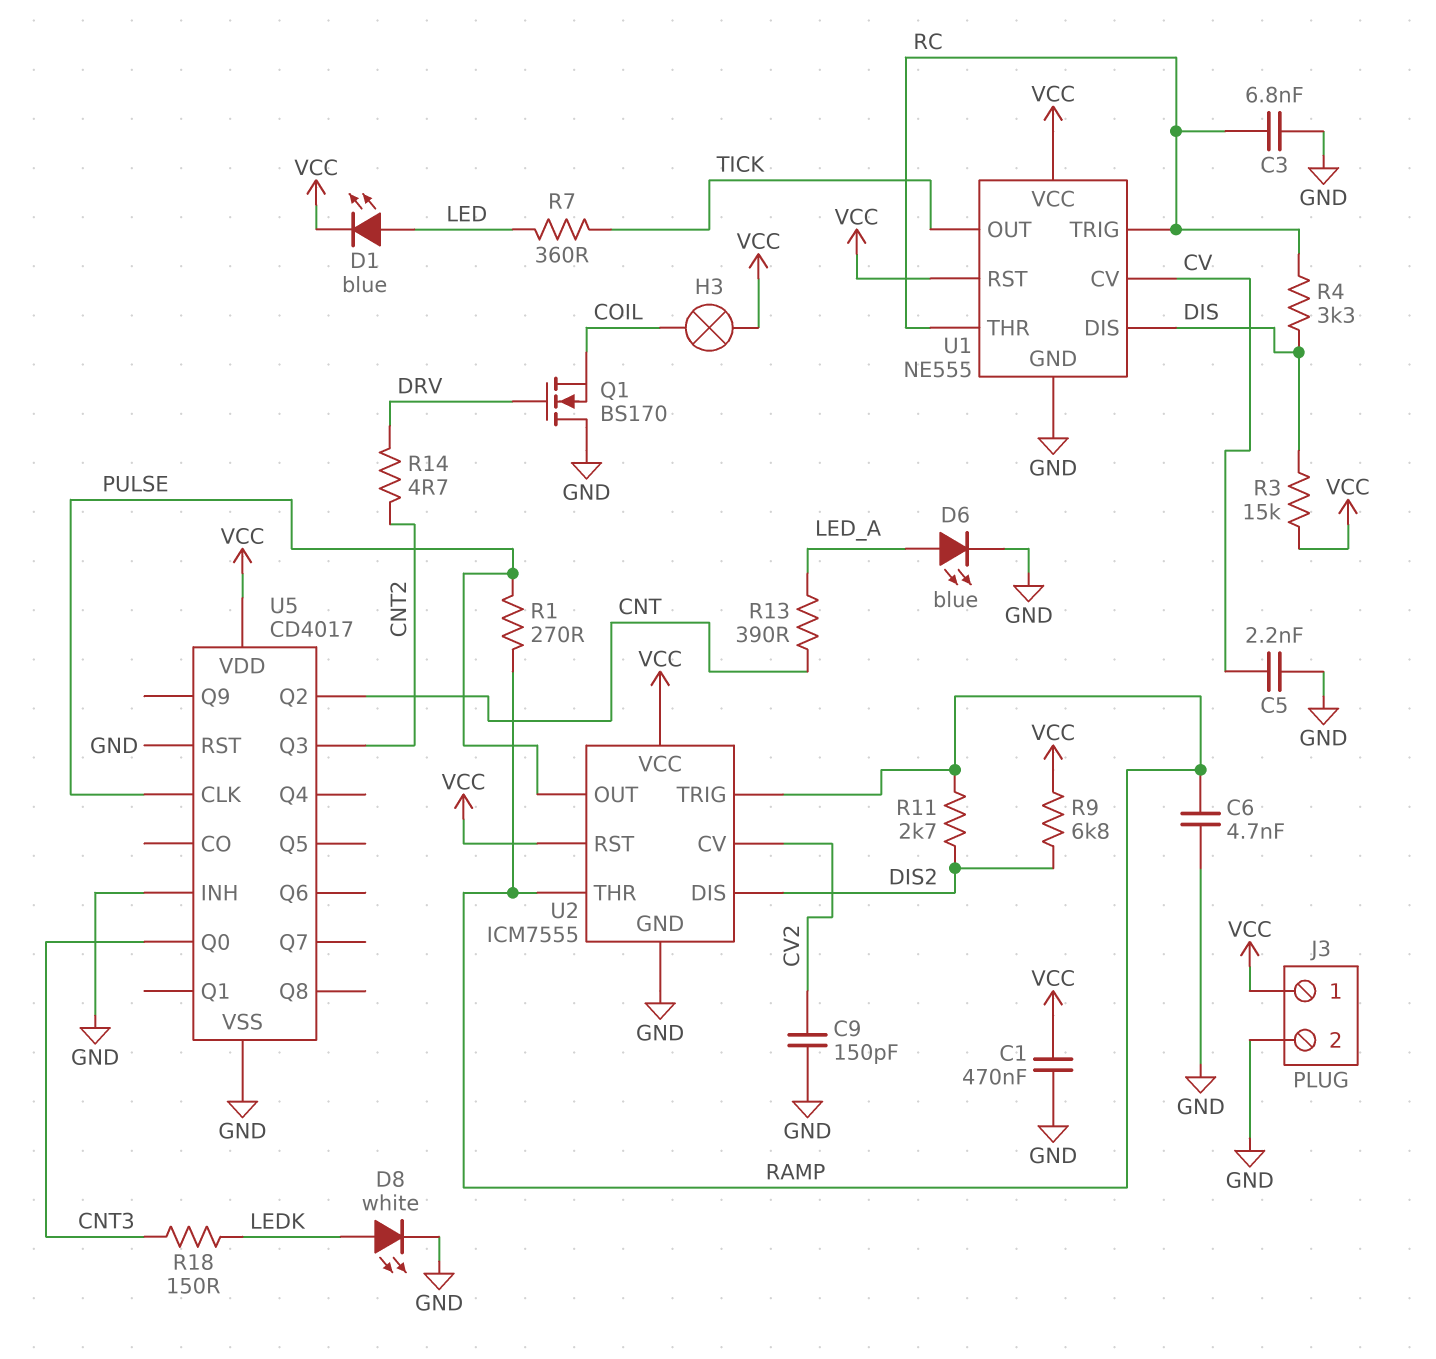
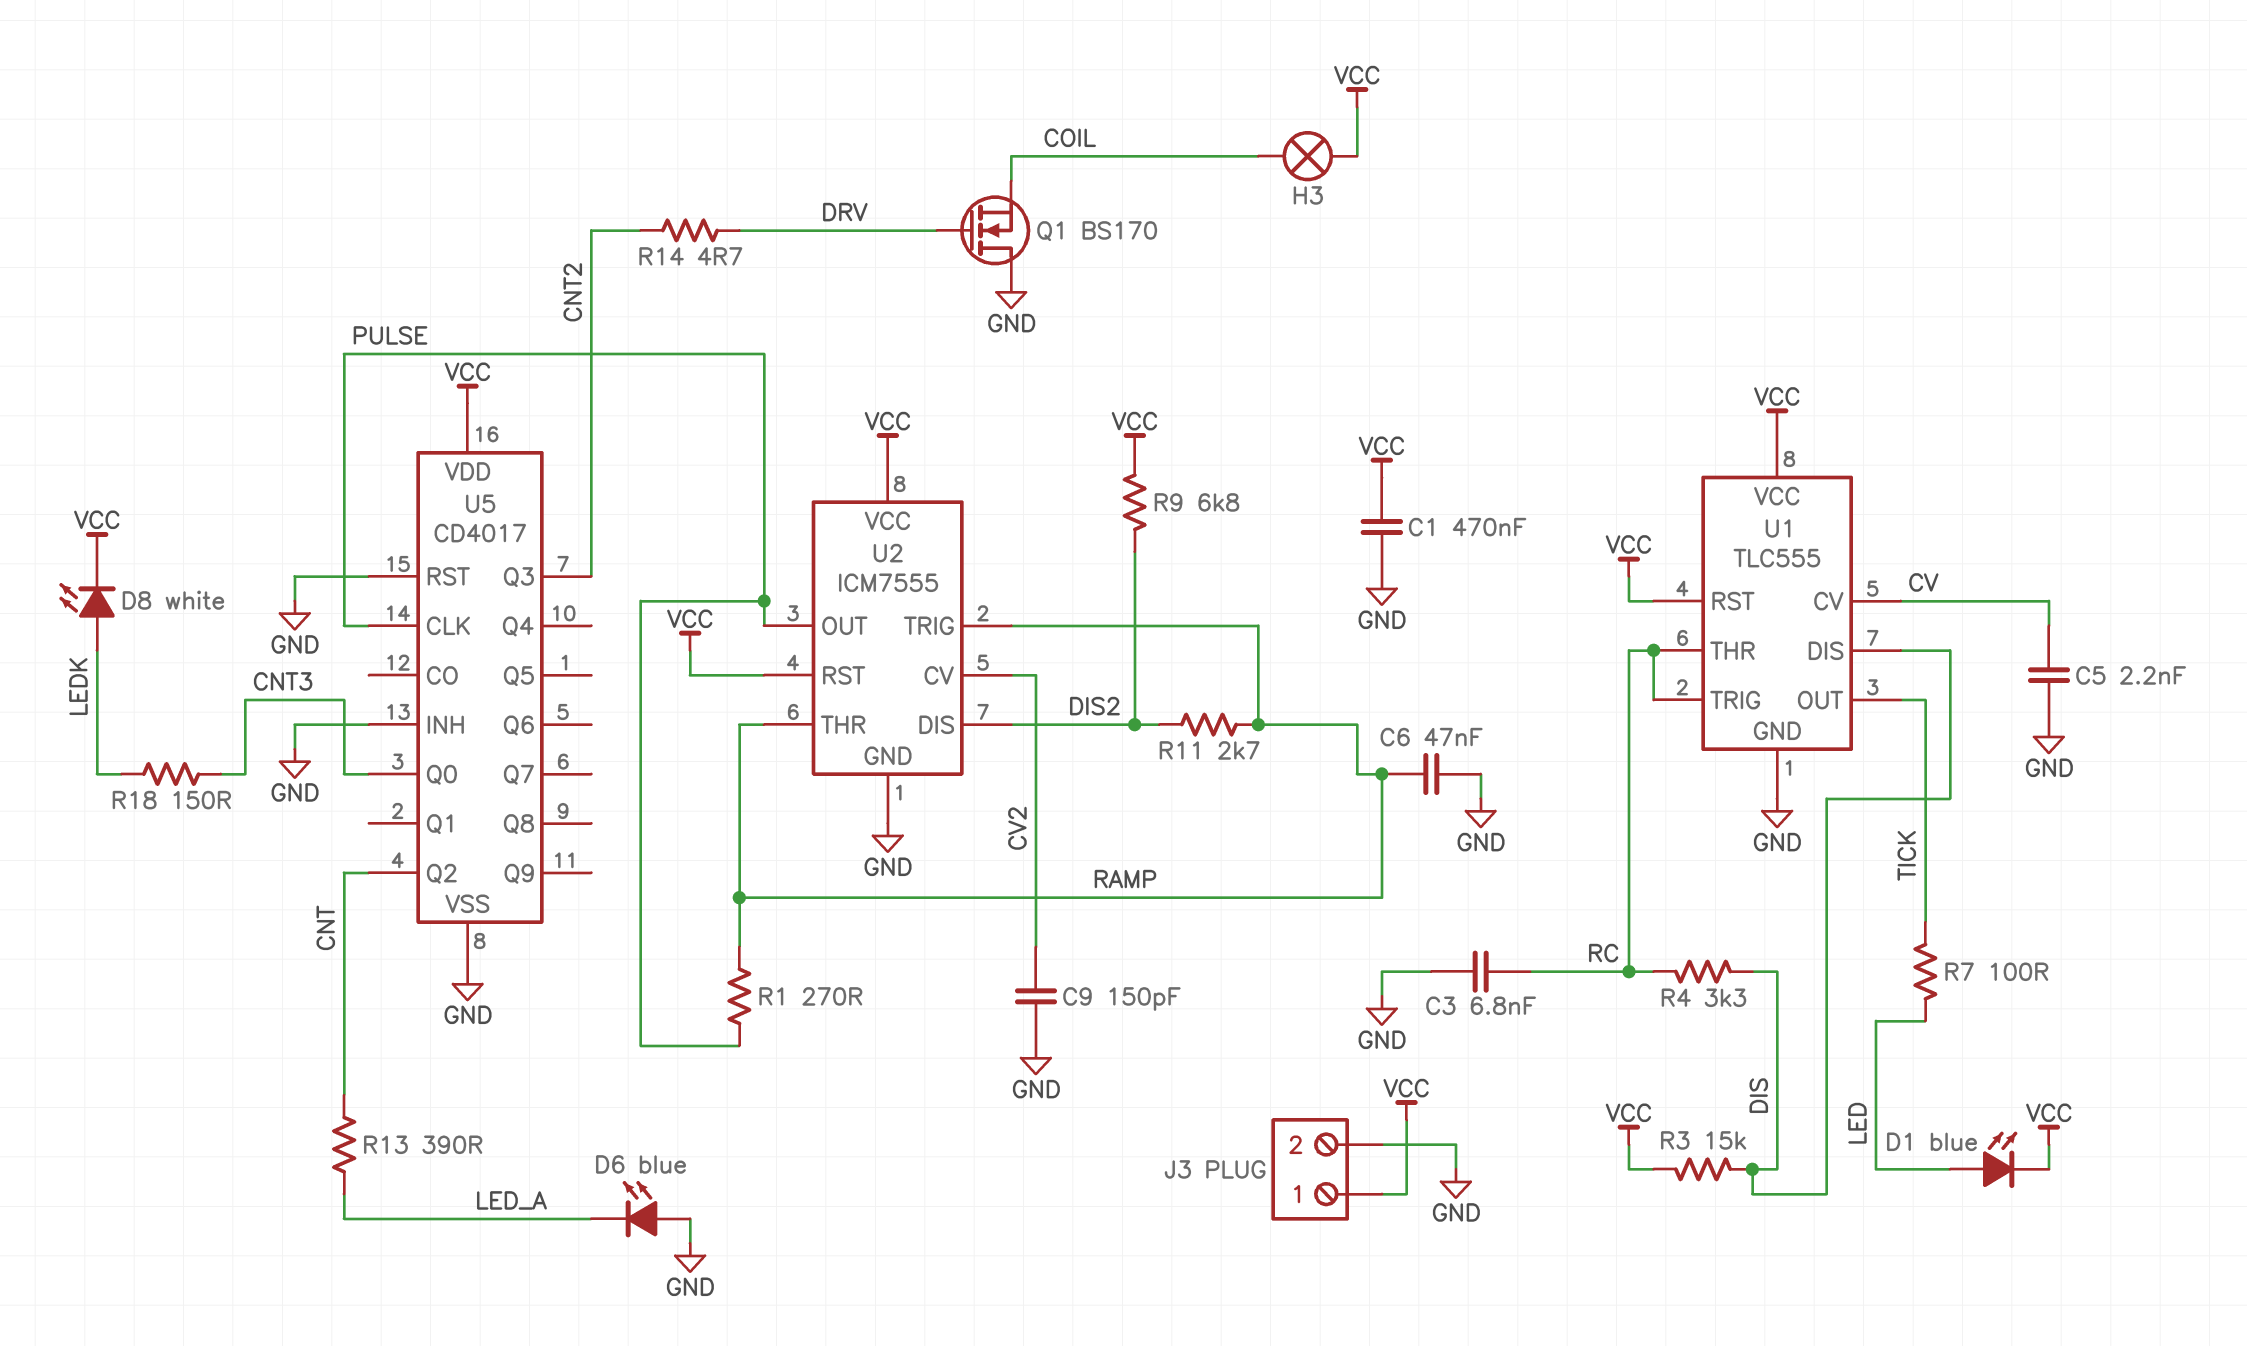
C6: 4.7nF (GND, RAMP) -> 47nF (GND, RAMP)
D6: LED blue (A LED_A, K GND) -> LED blue (A GND, K LED_A)
D8: LED white (A LEDK, K GND) -> LED white (A LEDK, K VCC)
R7: 360 (LED, TICK) -> 100 (LED, TICK)
U1: NE555 -> TLC555

